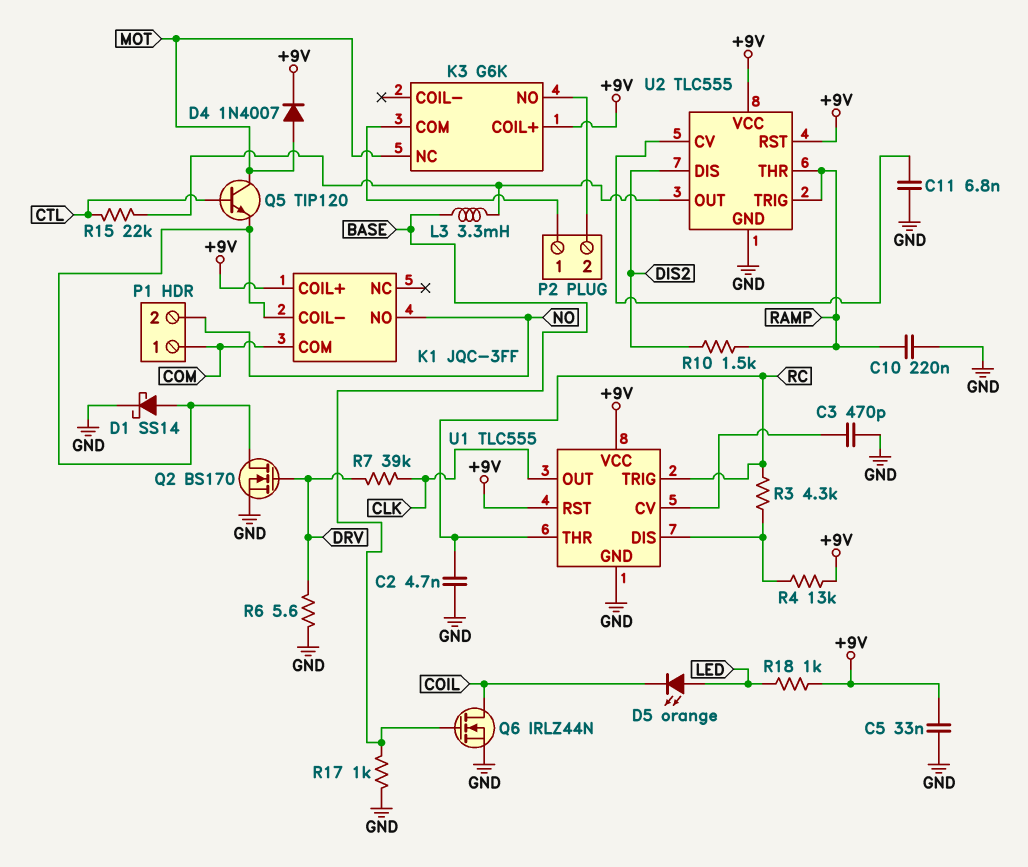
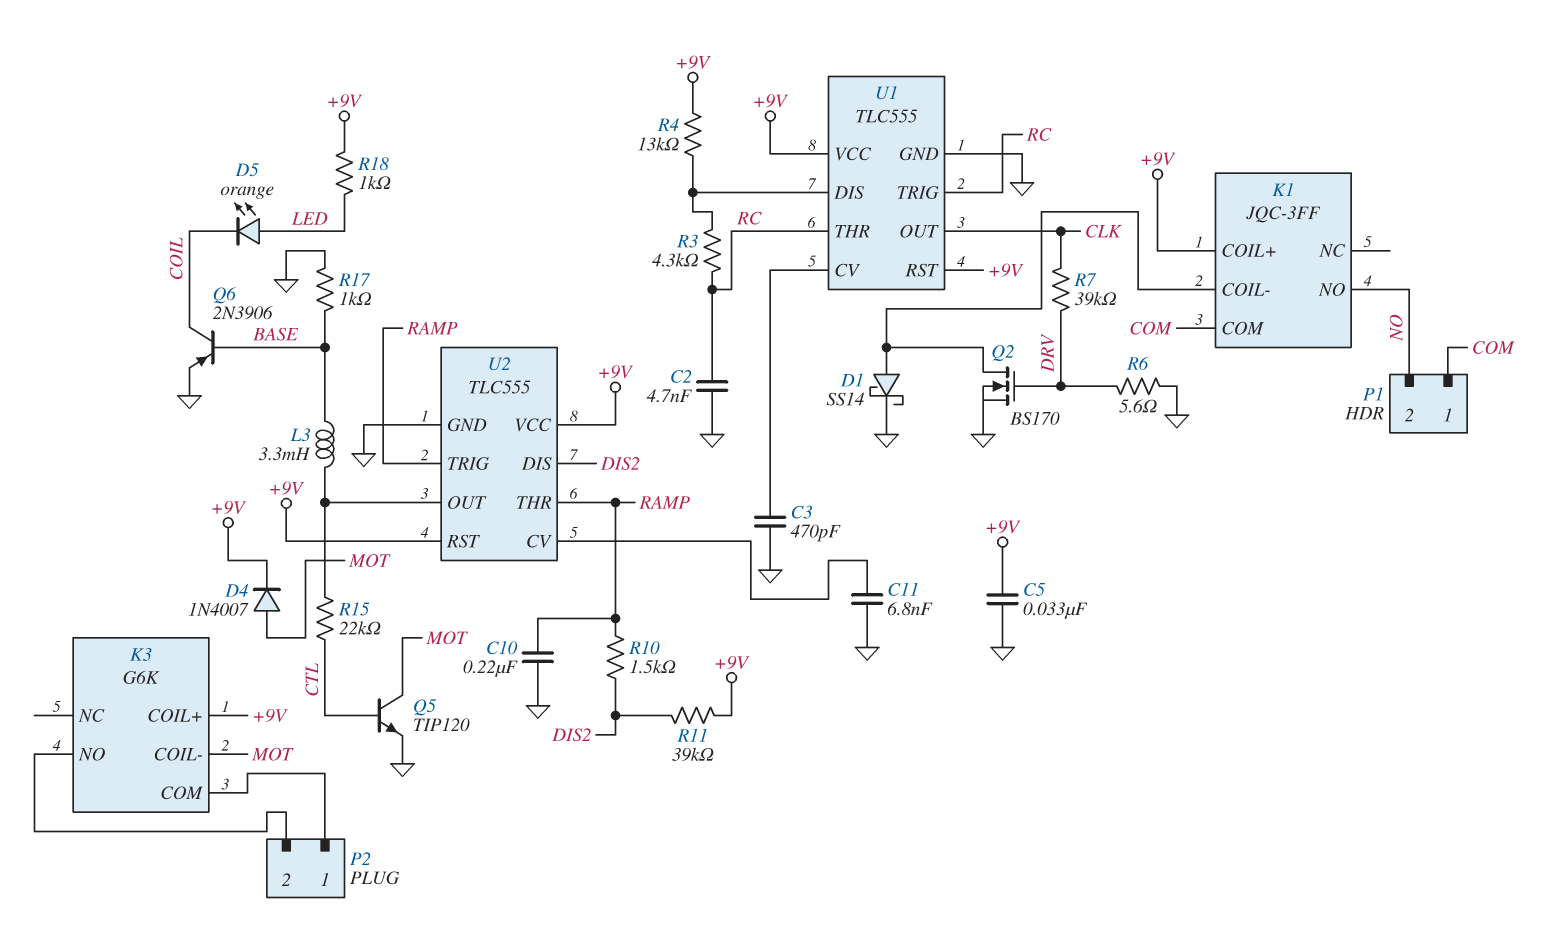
K3 pin COIL-: none -> MOT
K3 pin NC: MOT -> none
Q5: NPN TIP120 (B CTL, C MOT, E K1/COIL-) -> NPN TIP120 (B CTL, C MOT, E GND)
Q6: NMOS IRLZ44N (G BASE, D COIL, S GND) -> PNP 2N3906 (B BASE, C COIL, E GND)
R11: none -> 39k (+9V, DIS2)

